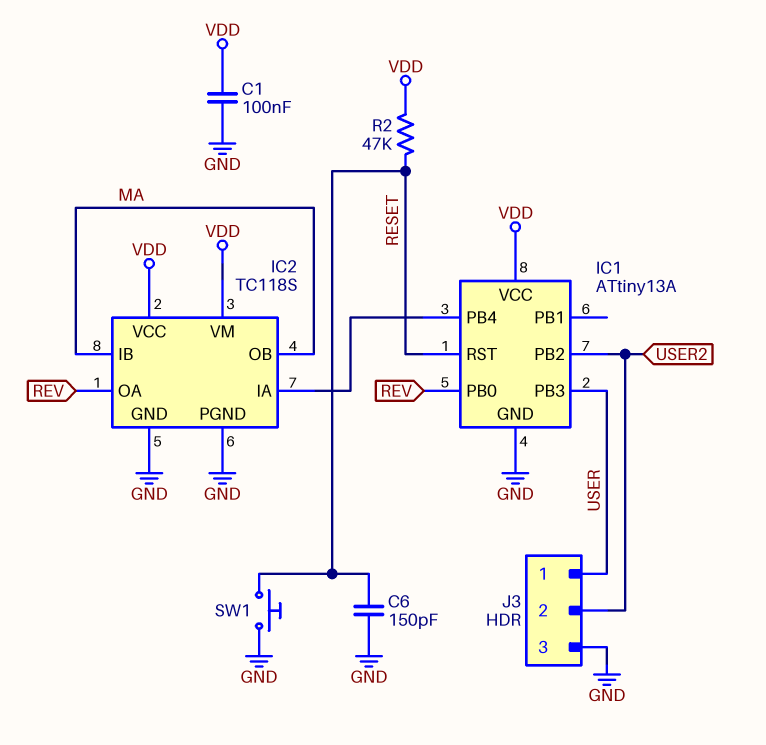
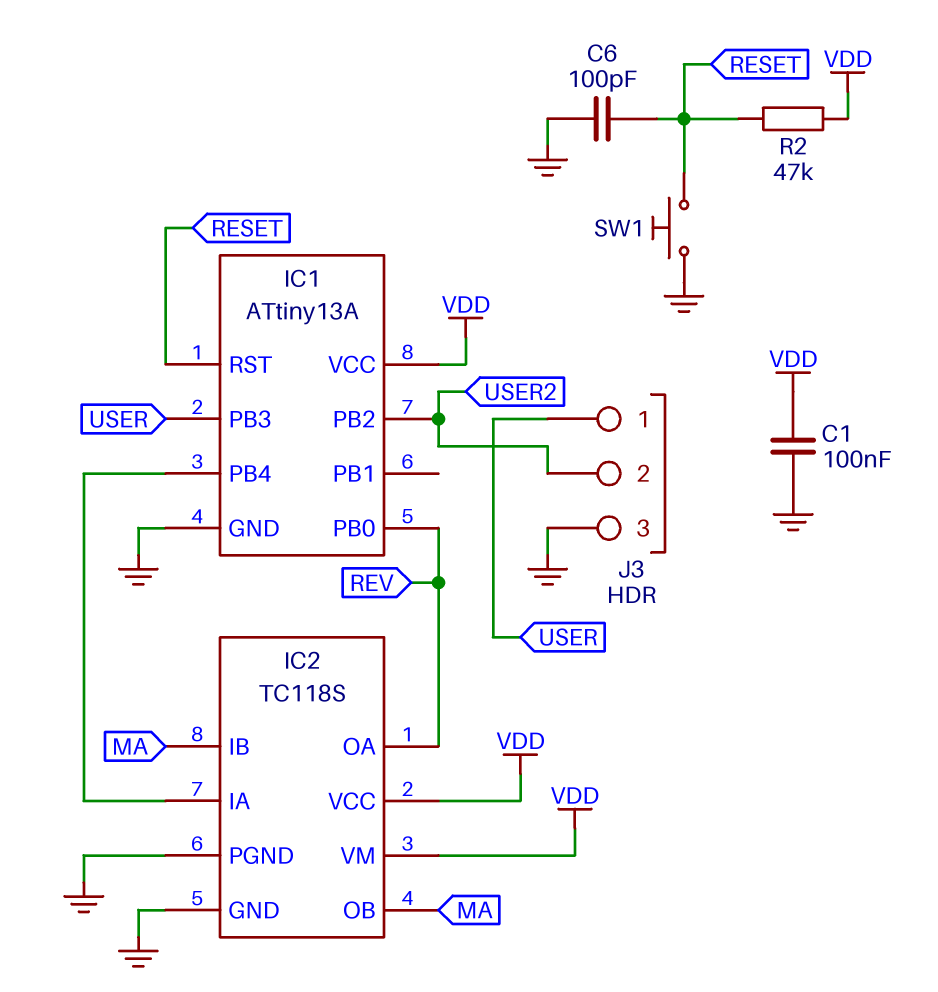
C6: 150pF (GND, RESET) -> 100pF (GND, RESET)

